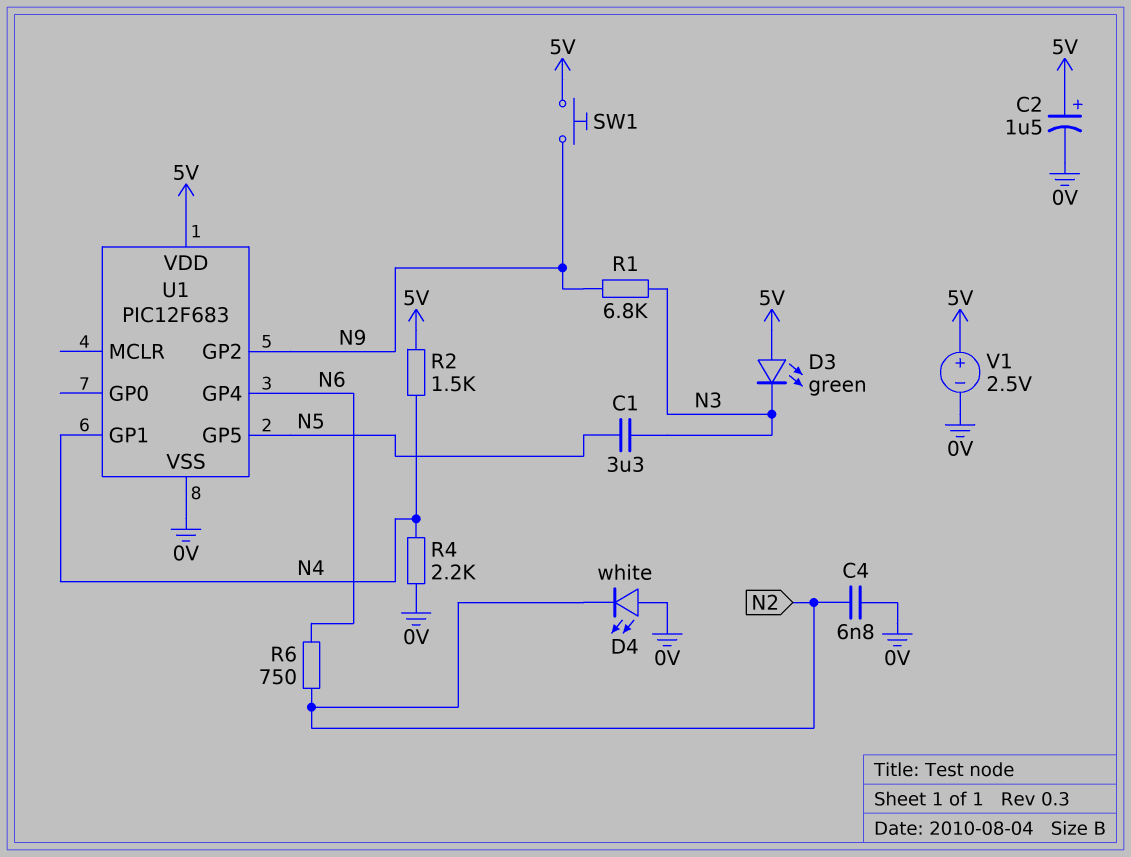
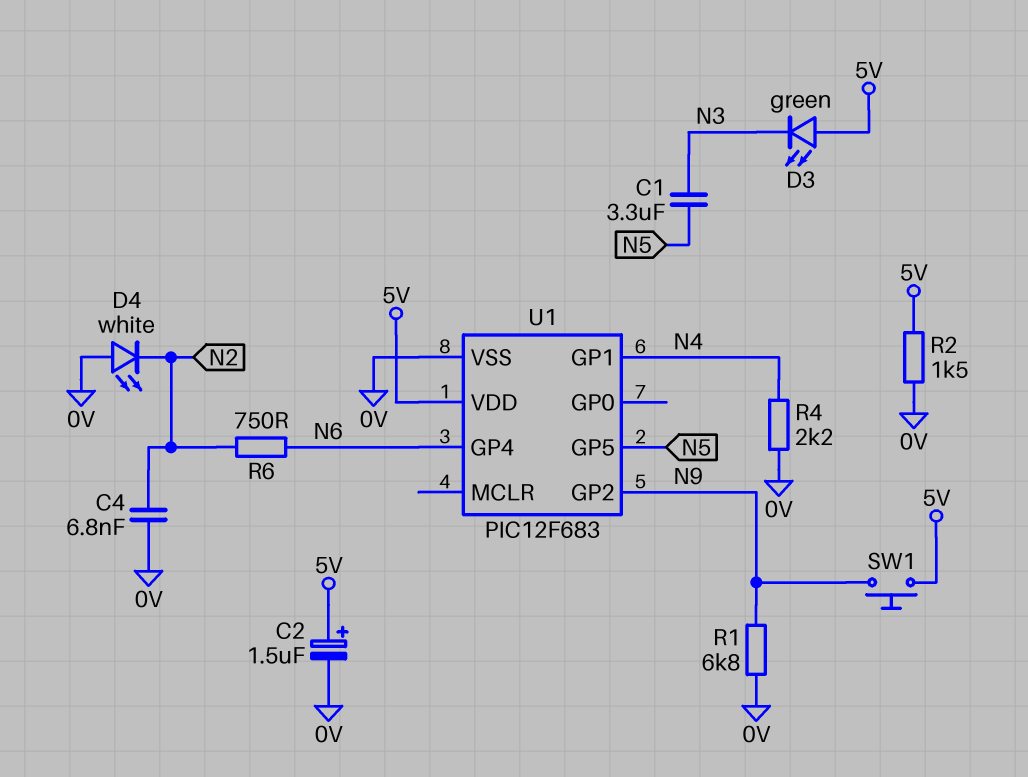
R1: 6.8k (N3, N9) -> 6.8k (0V, N9)
R2: 1.5k (5V, N4) -> 1.5k (0V, 5V)
V1: 2.5V (plus 5V, minus 0V) -> none

